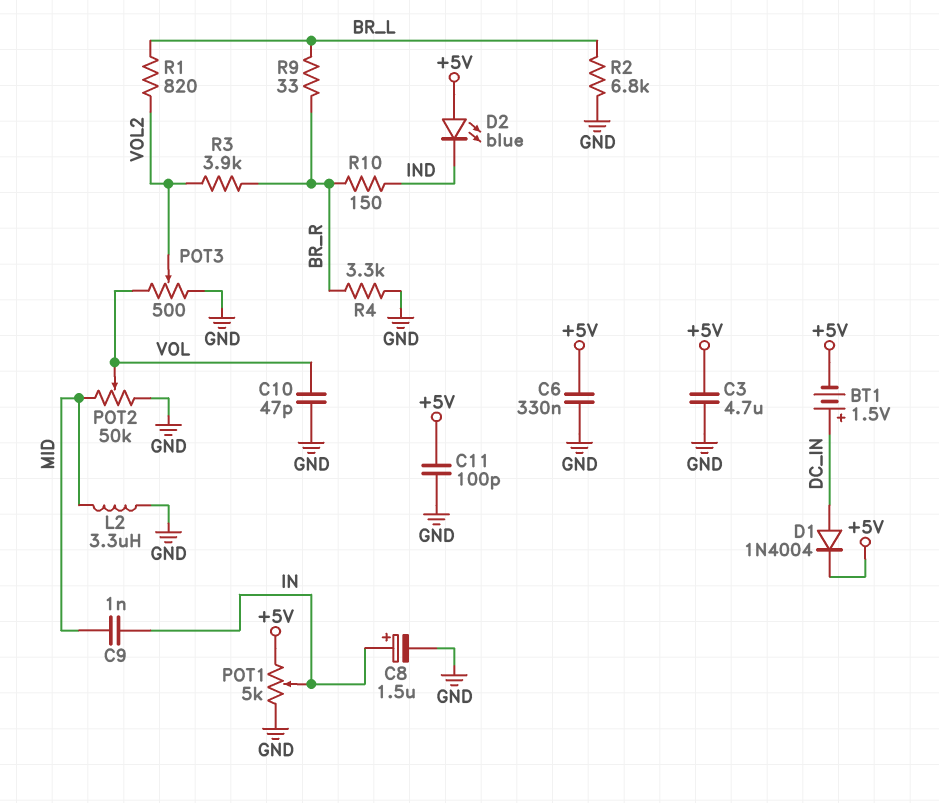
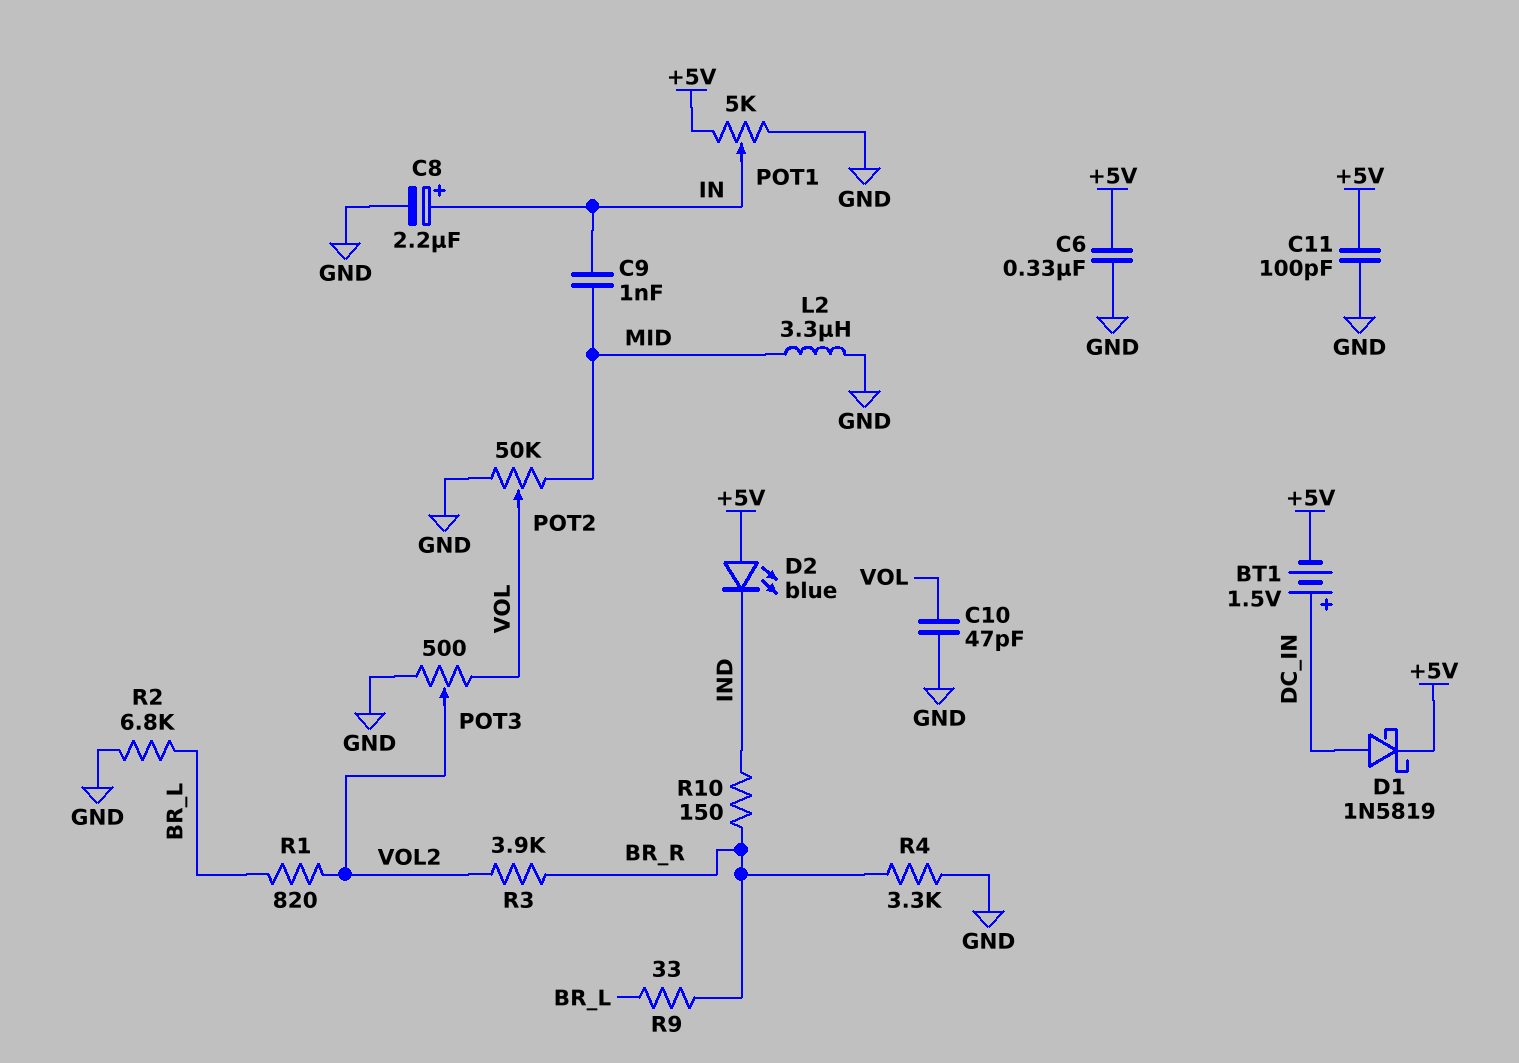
C3: 4.7uF (+5V, GND) -> none
C8: 1.5uF (plus IN, minus GND) -> 2.2uF (plus IN, minus GND)
D1: diode 1N4004 (A DC_IN, K +5V) -> schottky 1N5819 (A DC_IN, K +5V)

